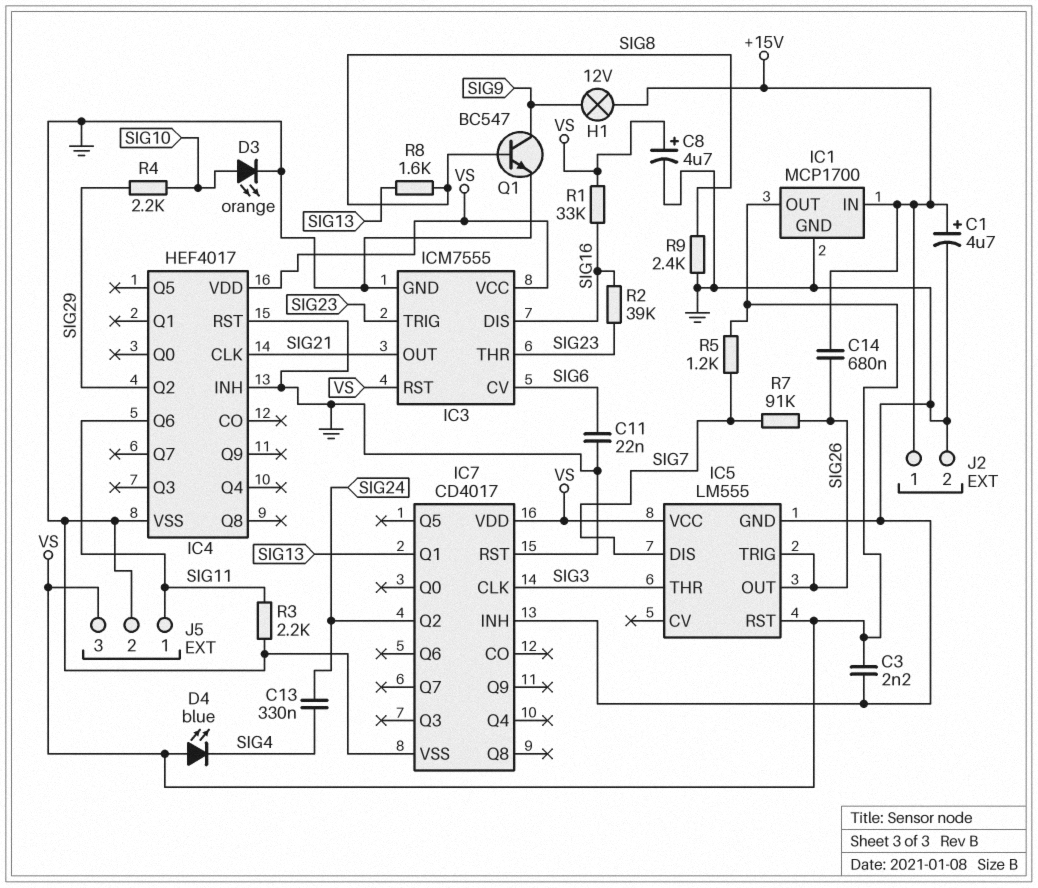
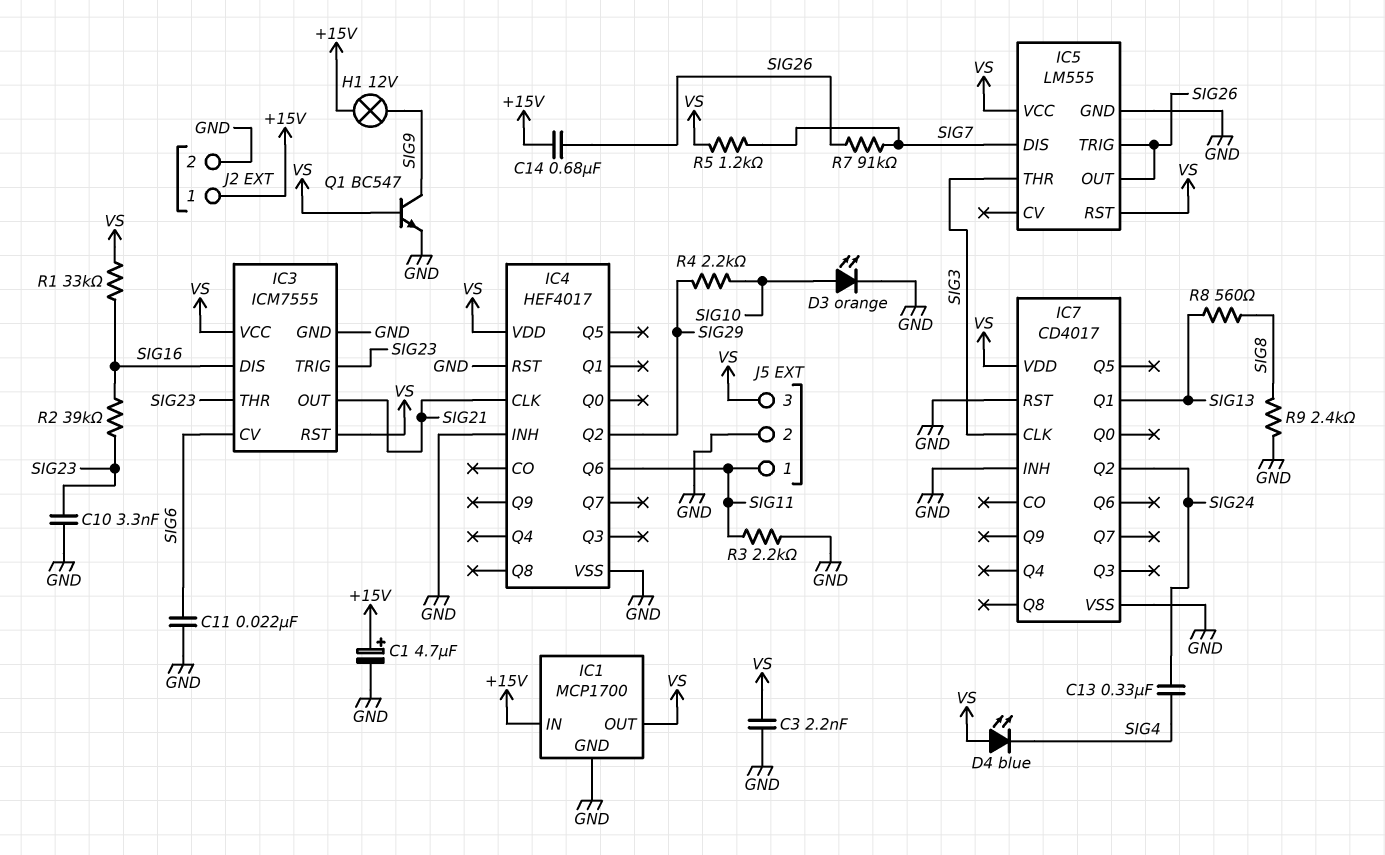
C8: 4.7uF (plus VS, minus GND) -> none
C10: none -> 3.3nF (GND, SIG23)
Q1: NPN BC547 (B SIG8, C SIG9, E GND) -> NPN BC547 (B VS, C SIG9, E GND)
R8: 1.6k (SIG8, SIG13) -> 560 (SIG8, SIG13)

